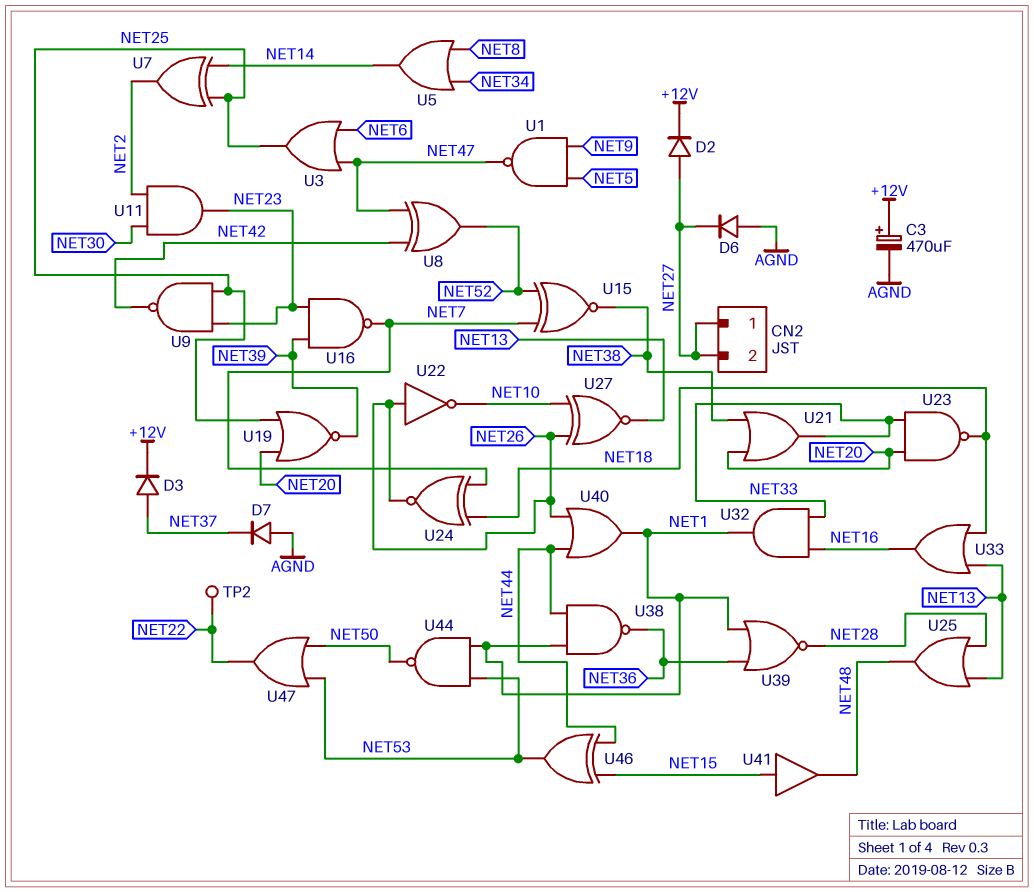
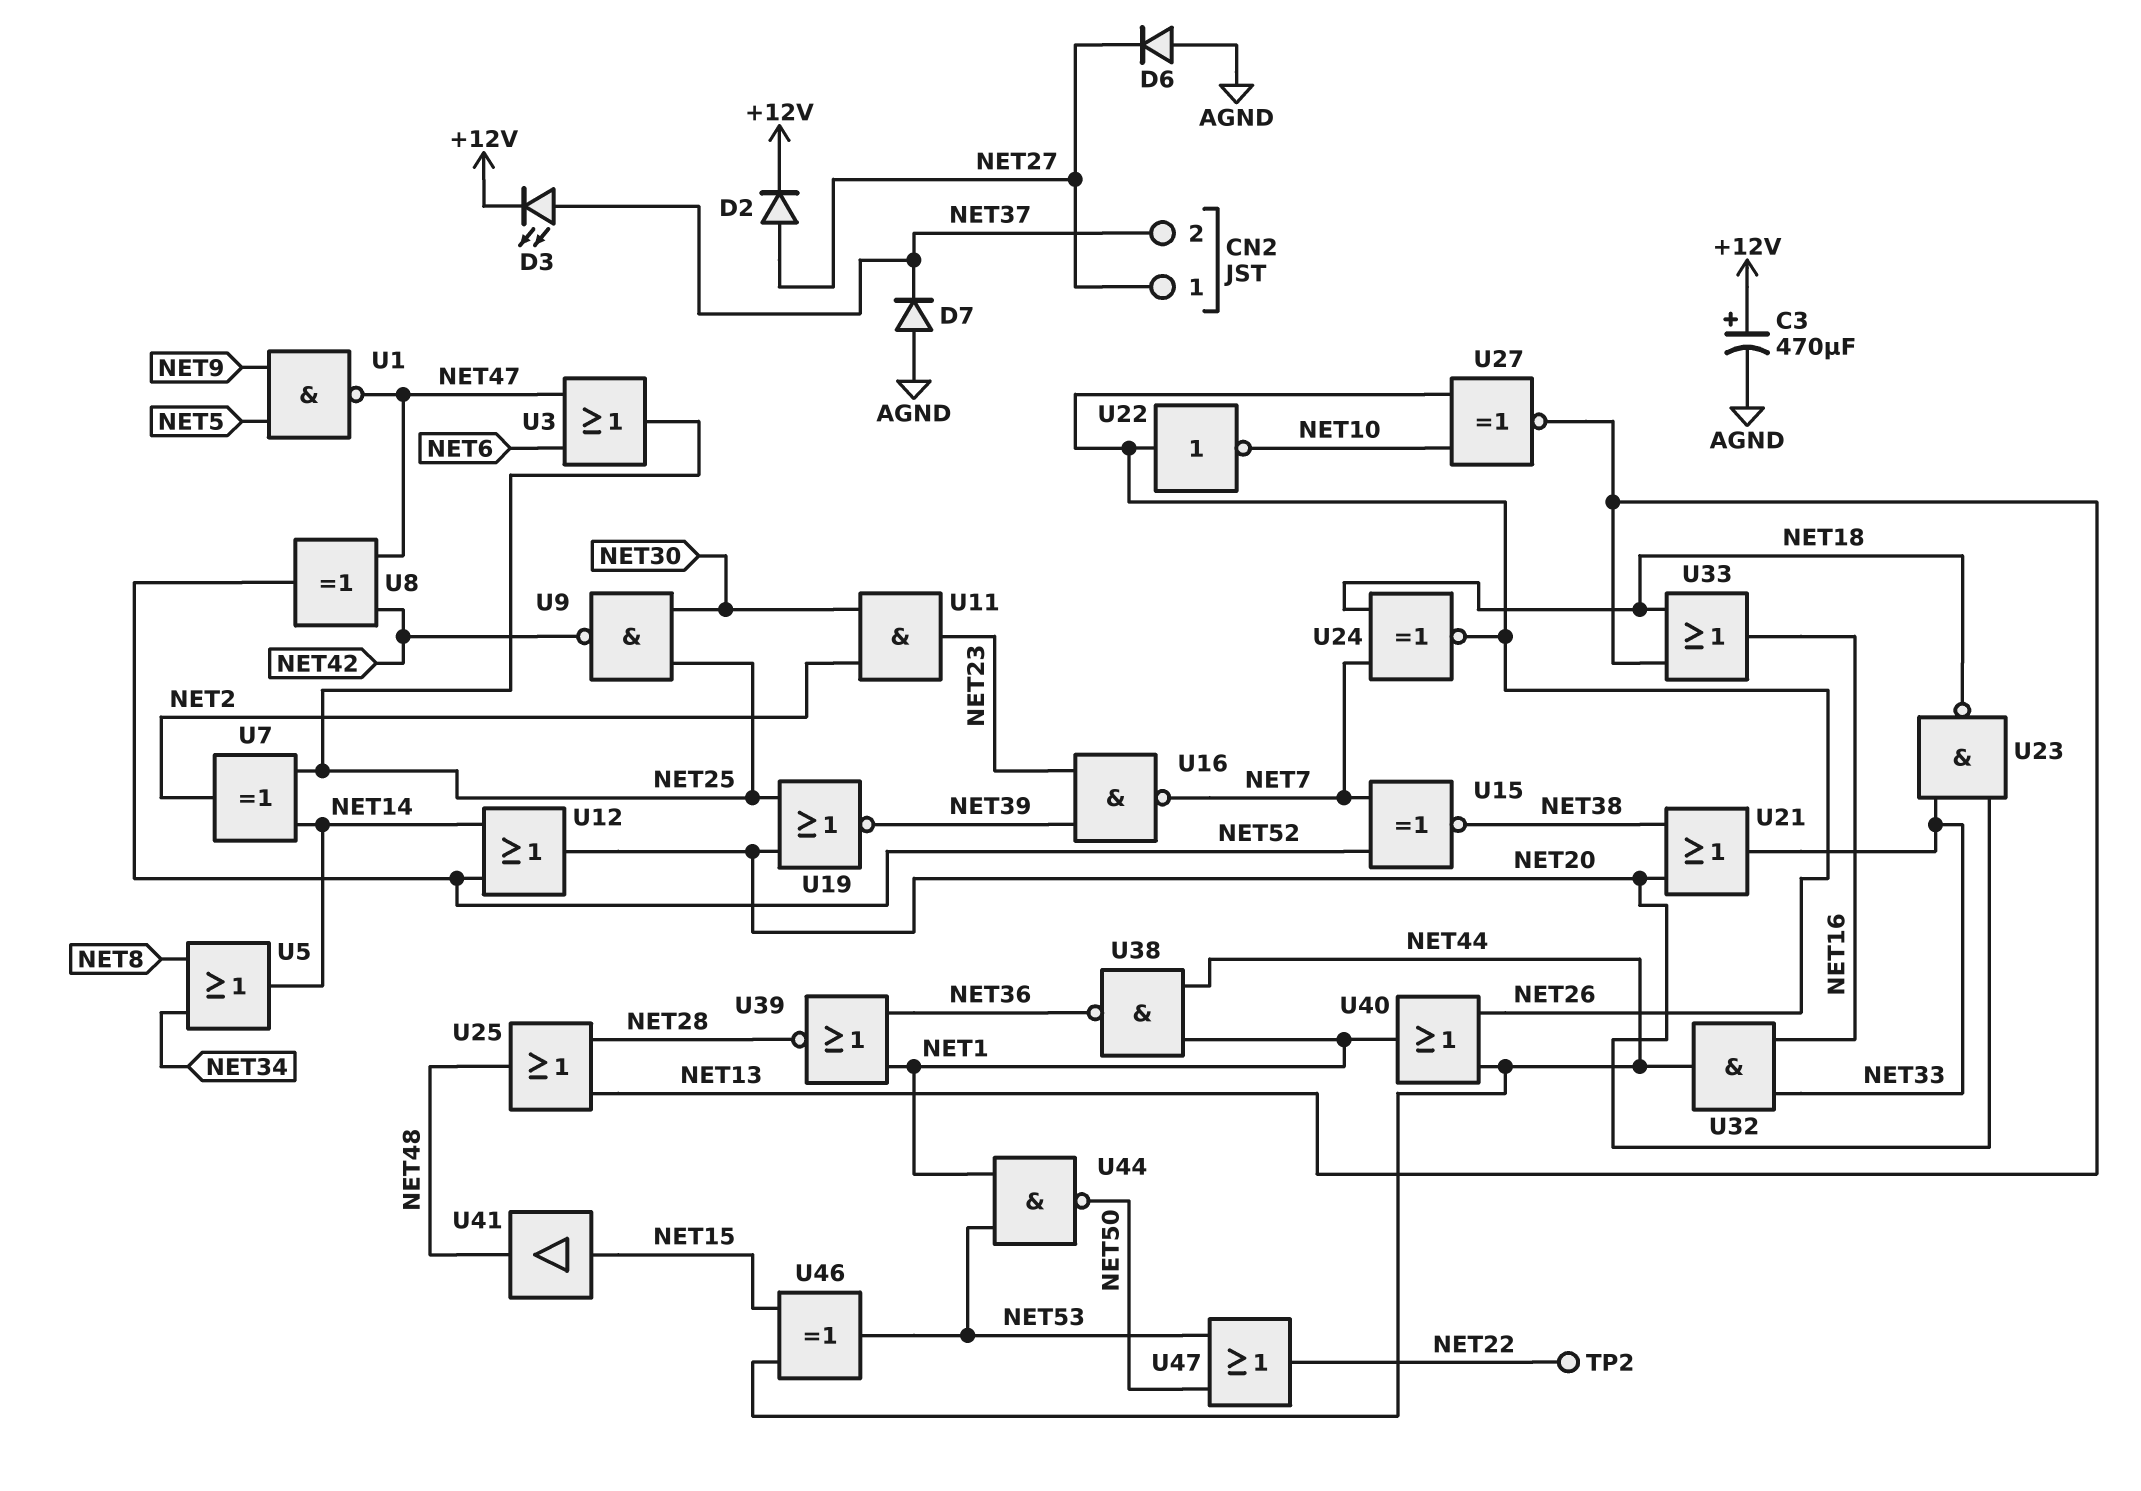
CN2 pin 2: NET27 -> NET37
D3: diode (A NET37, K +12V) -> LED (A NET37, K +12V)
U9: NAND (in NET23, in NET25, out NET42) -> NAND (in NET25, in NET30, out NET42)
U12: none -> OR (in NET14, in NET52, out NET20)
U32: AND (in NET16, in NET33, out NET1) -> AND (in NET16, in NET33, out NET44)

